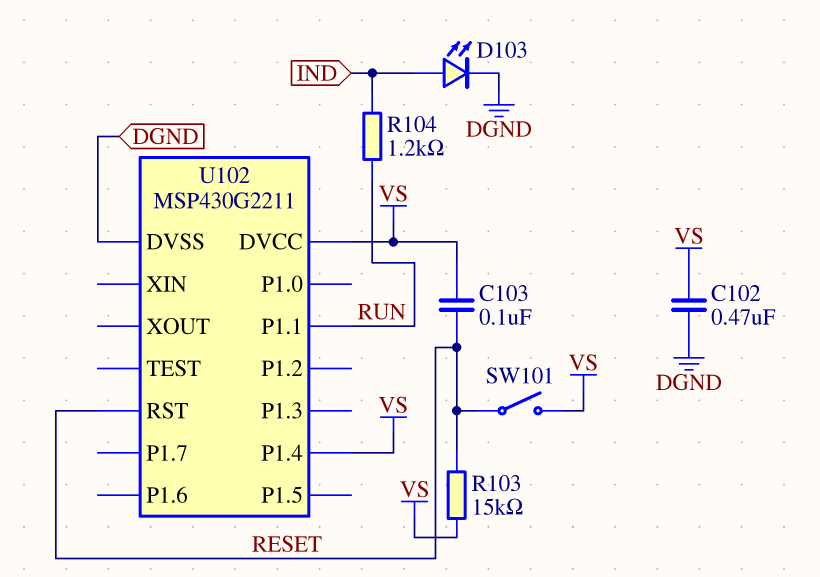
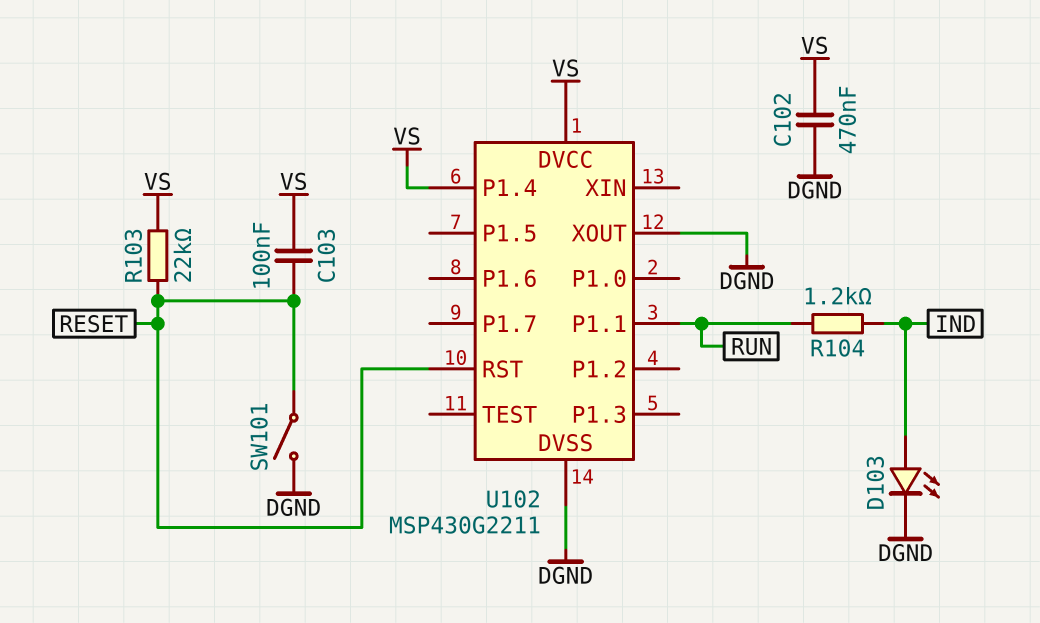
R103: 15k (RESET, VS) -> 22k (RESET, VS)
SW101: switch (RESET, VS) -> switch (DGND, RESET)
U102 pin XOUT: none -> DGND

